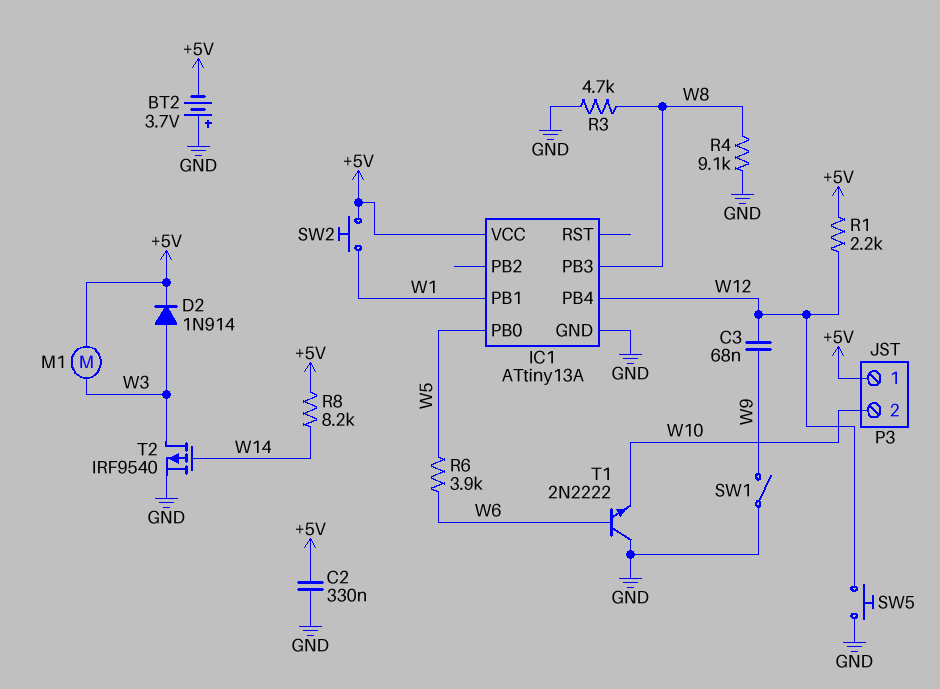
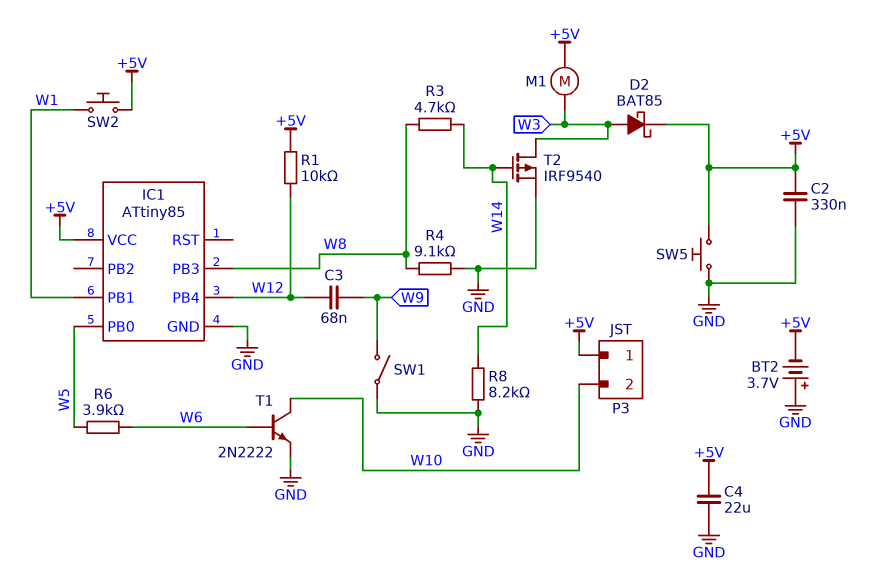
C4: none -> 22uF (+5V, GND)
D2: diode 1N914 (A W3, K +5V) -> schottky BAT85 (A W3, K +5V)
IC1: ATtiny13A -> ATtiny85
R1: 2.2k (+5V, W12) -> 10k (+5V, W12)
R3: 4.7k (GND, W8) -> 4.7k (W8, W14)
R8: 8.2k (+5V, W14) -> 8.2k (GND, W14)
SW5: button (GND, W12) -> button (+5V, GND)
T1: NPN 2N2222 (B W6, C GND, E W10) -> NPN 2N2222 (B W6, C W10, E GND)

